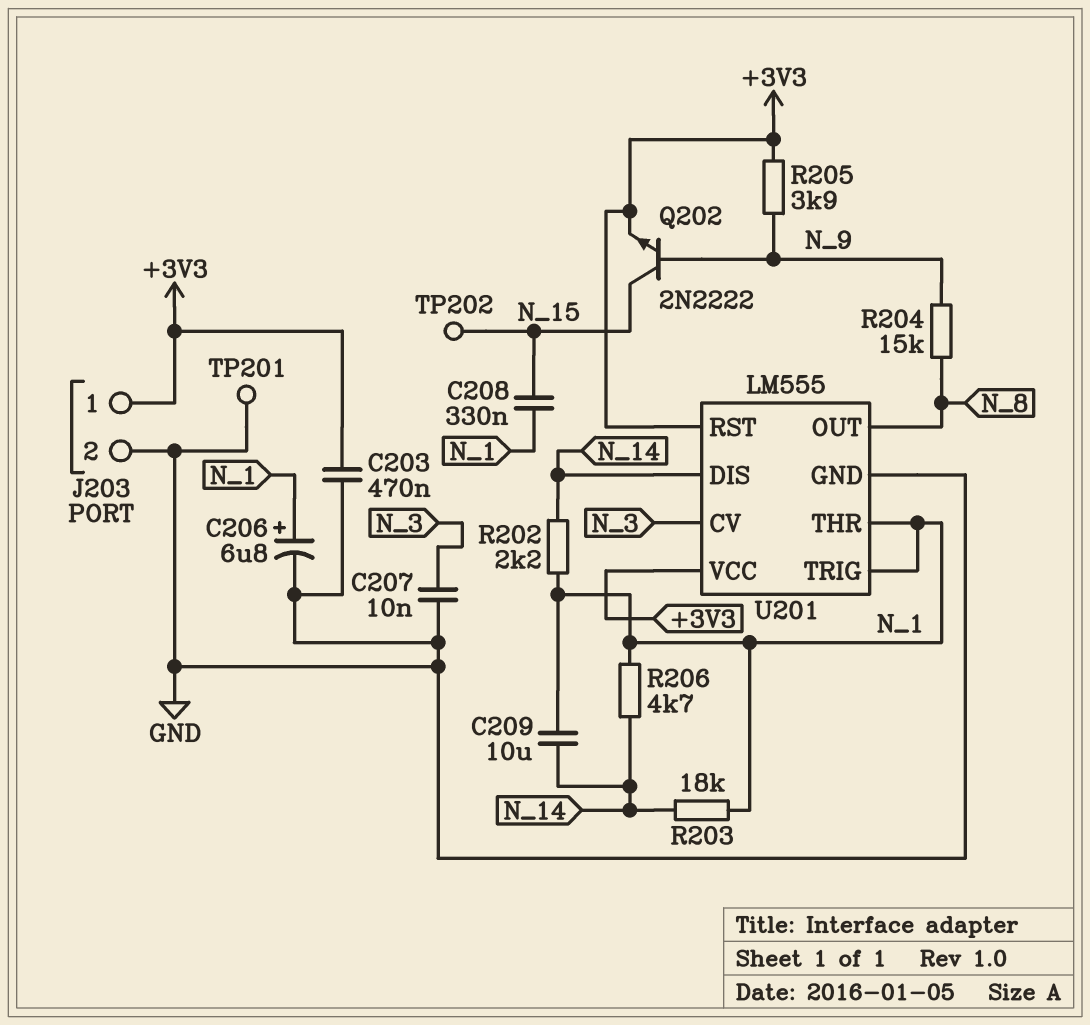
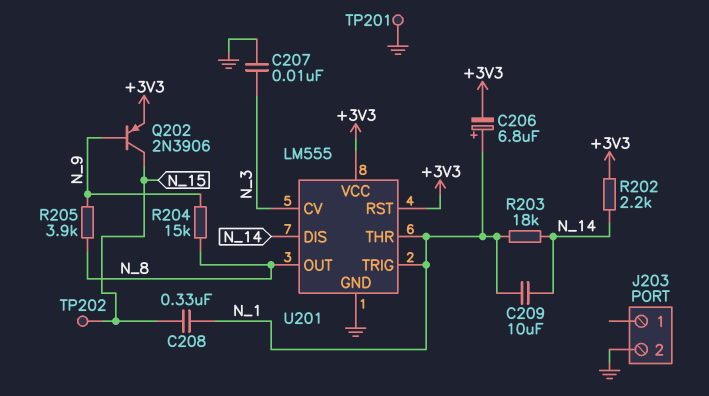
C203: 470nF (+3V3, GND) -> none
C206: 6.8uF (plus N_1, minus GND) -> 6.8uF (plus N_1, minus +3V3)
J203 pin 1: +3V3 -> none
Q202: NPN 2N2222 (B N_9, C N_15, E +3V3) -> PNP 2N3906 (B N_9, C N_15, E +3V3)
R202: 2.2k (N_1, N_14) -> 2.2k (+3V3, N_14)
R205: 3.9k (+3V3, N_9) -> 3.9k (N_8, N_9)
R206: 4.7k (N_1, N_14) -> none

